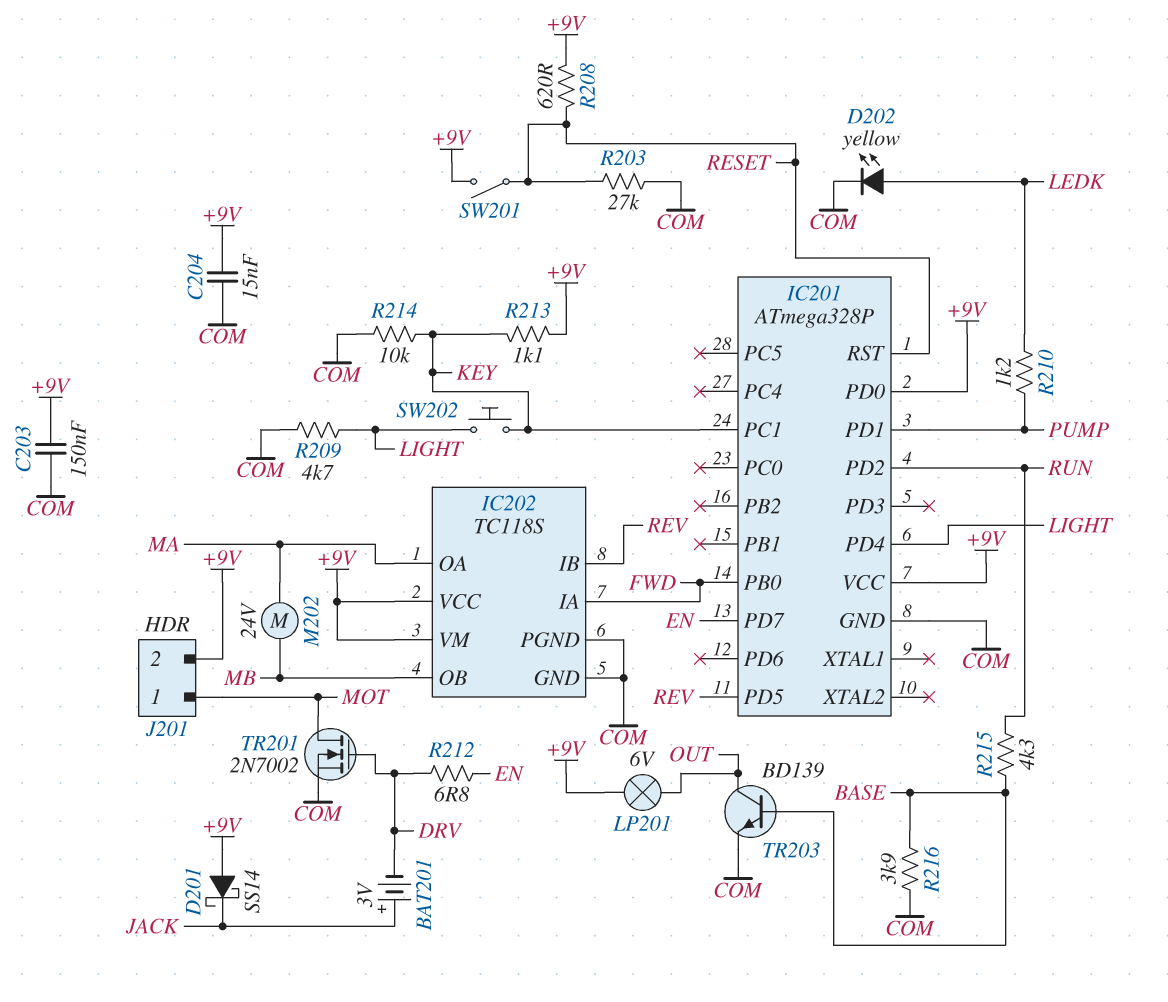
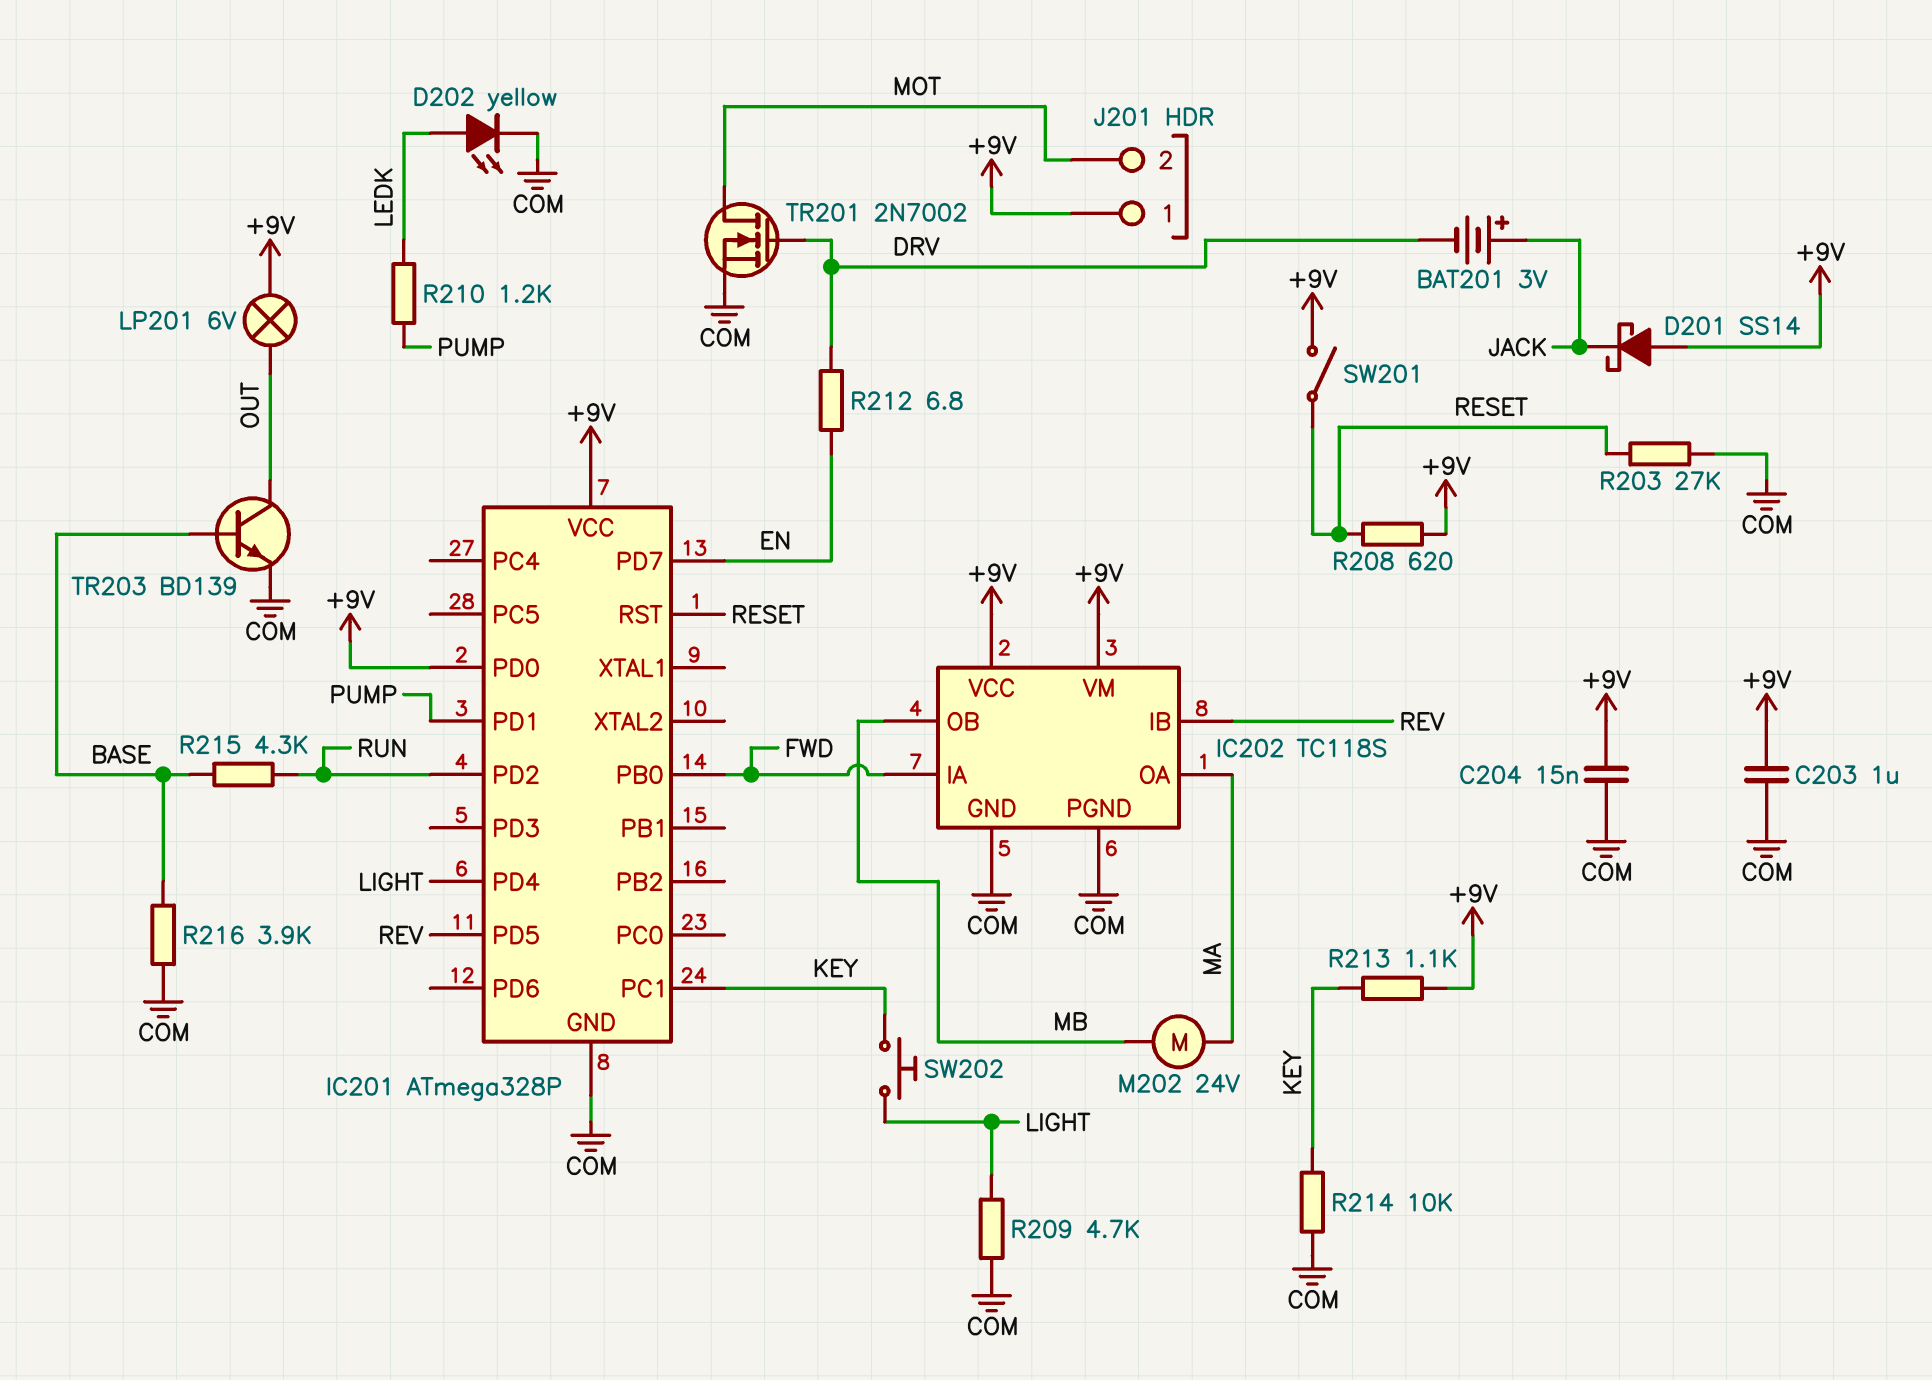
C203: 150nF (+9V, COM) -> 1uF (+9V, COM)
J201 pin 1: MOT -> +9V
J201 pin 2: +9V -> MOT

